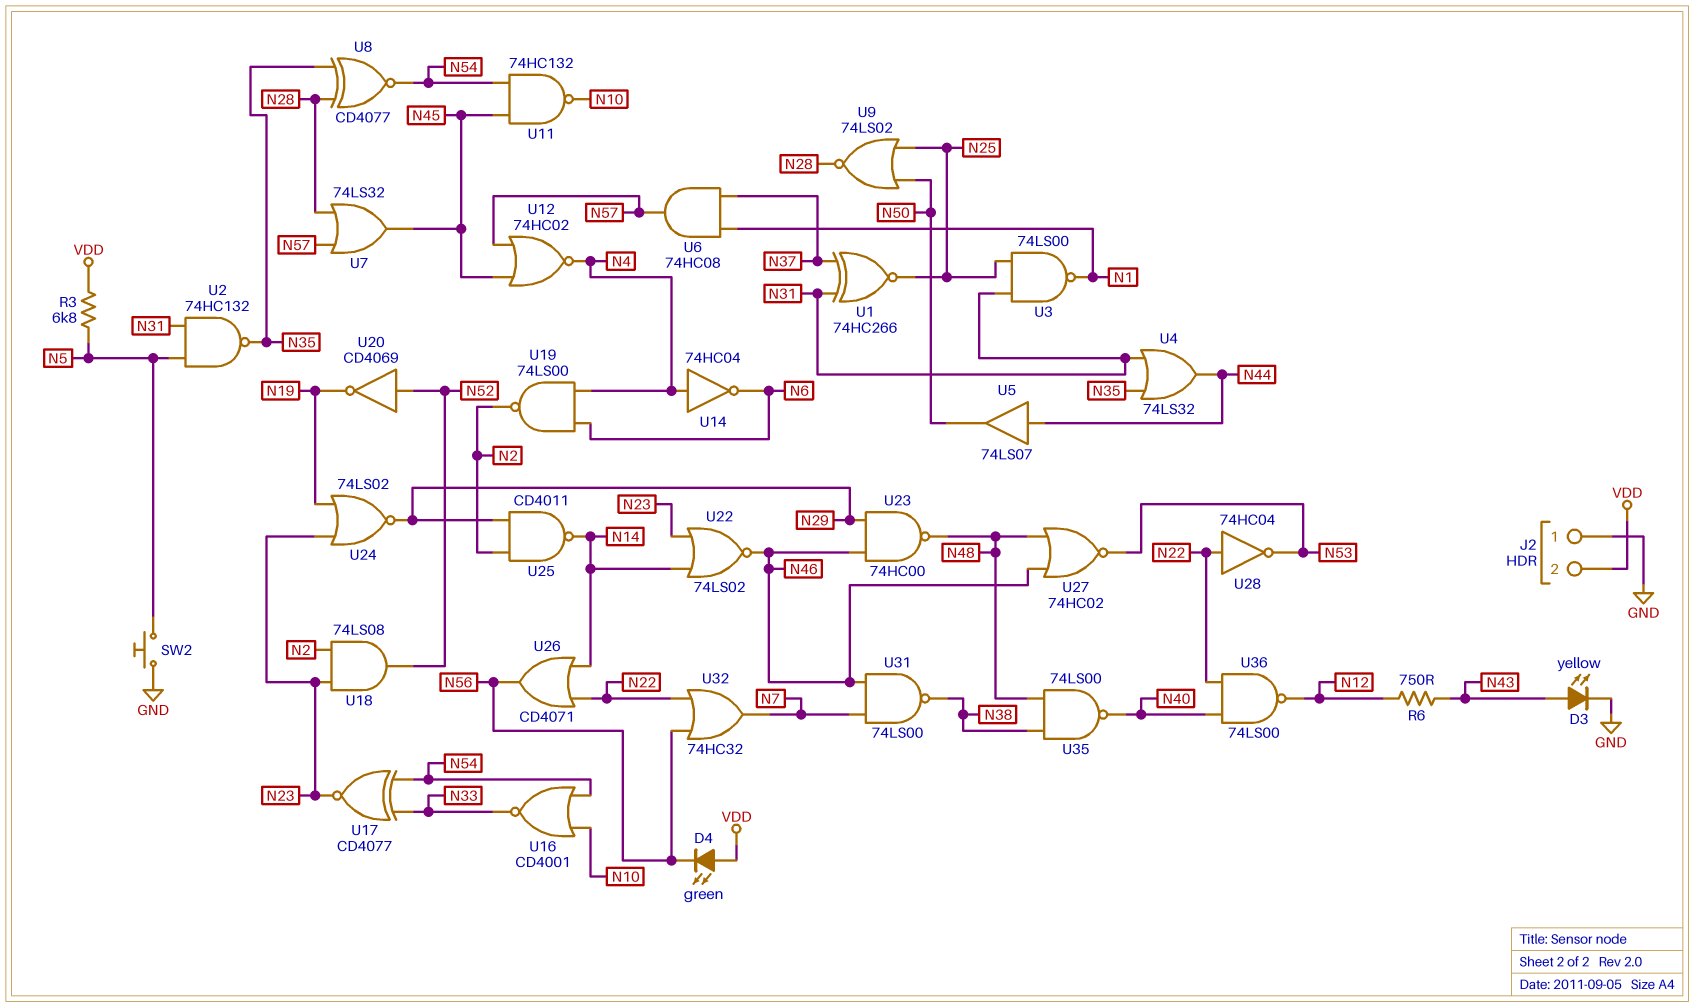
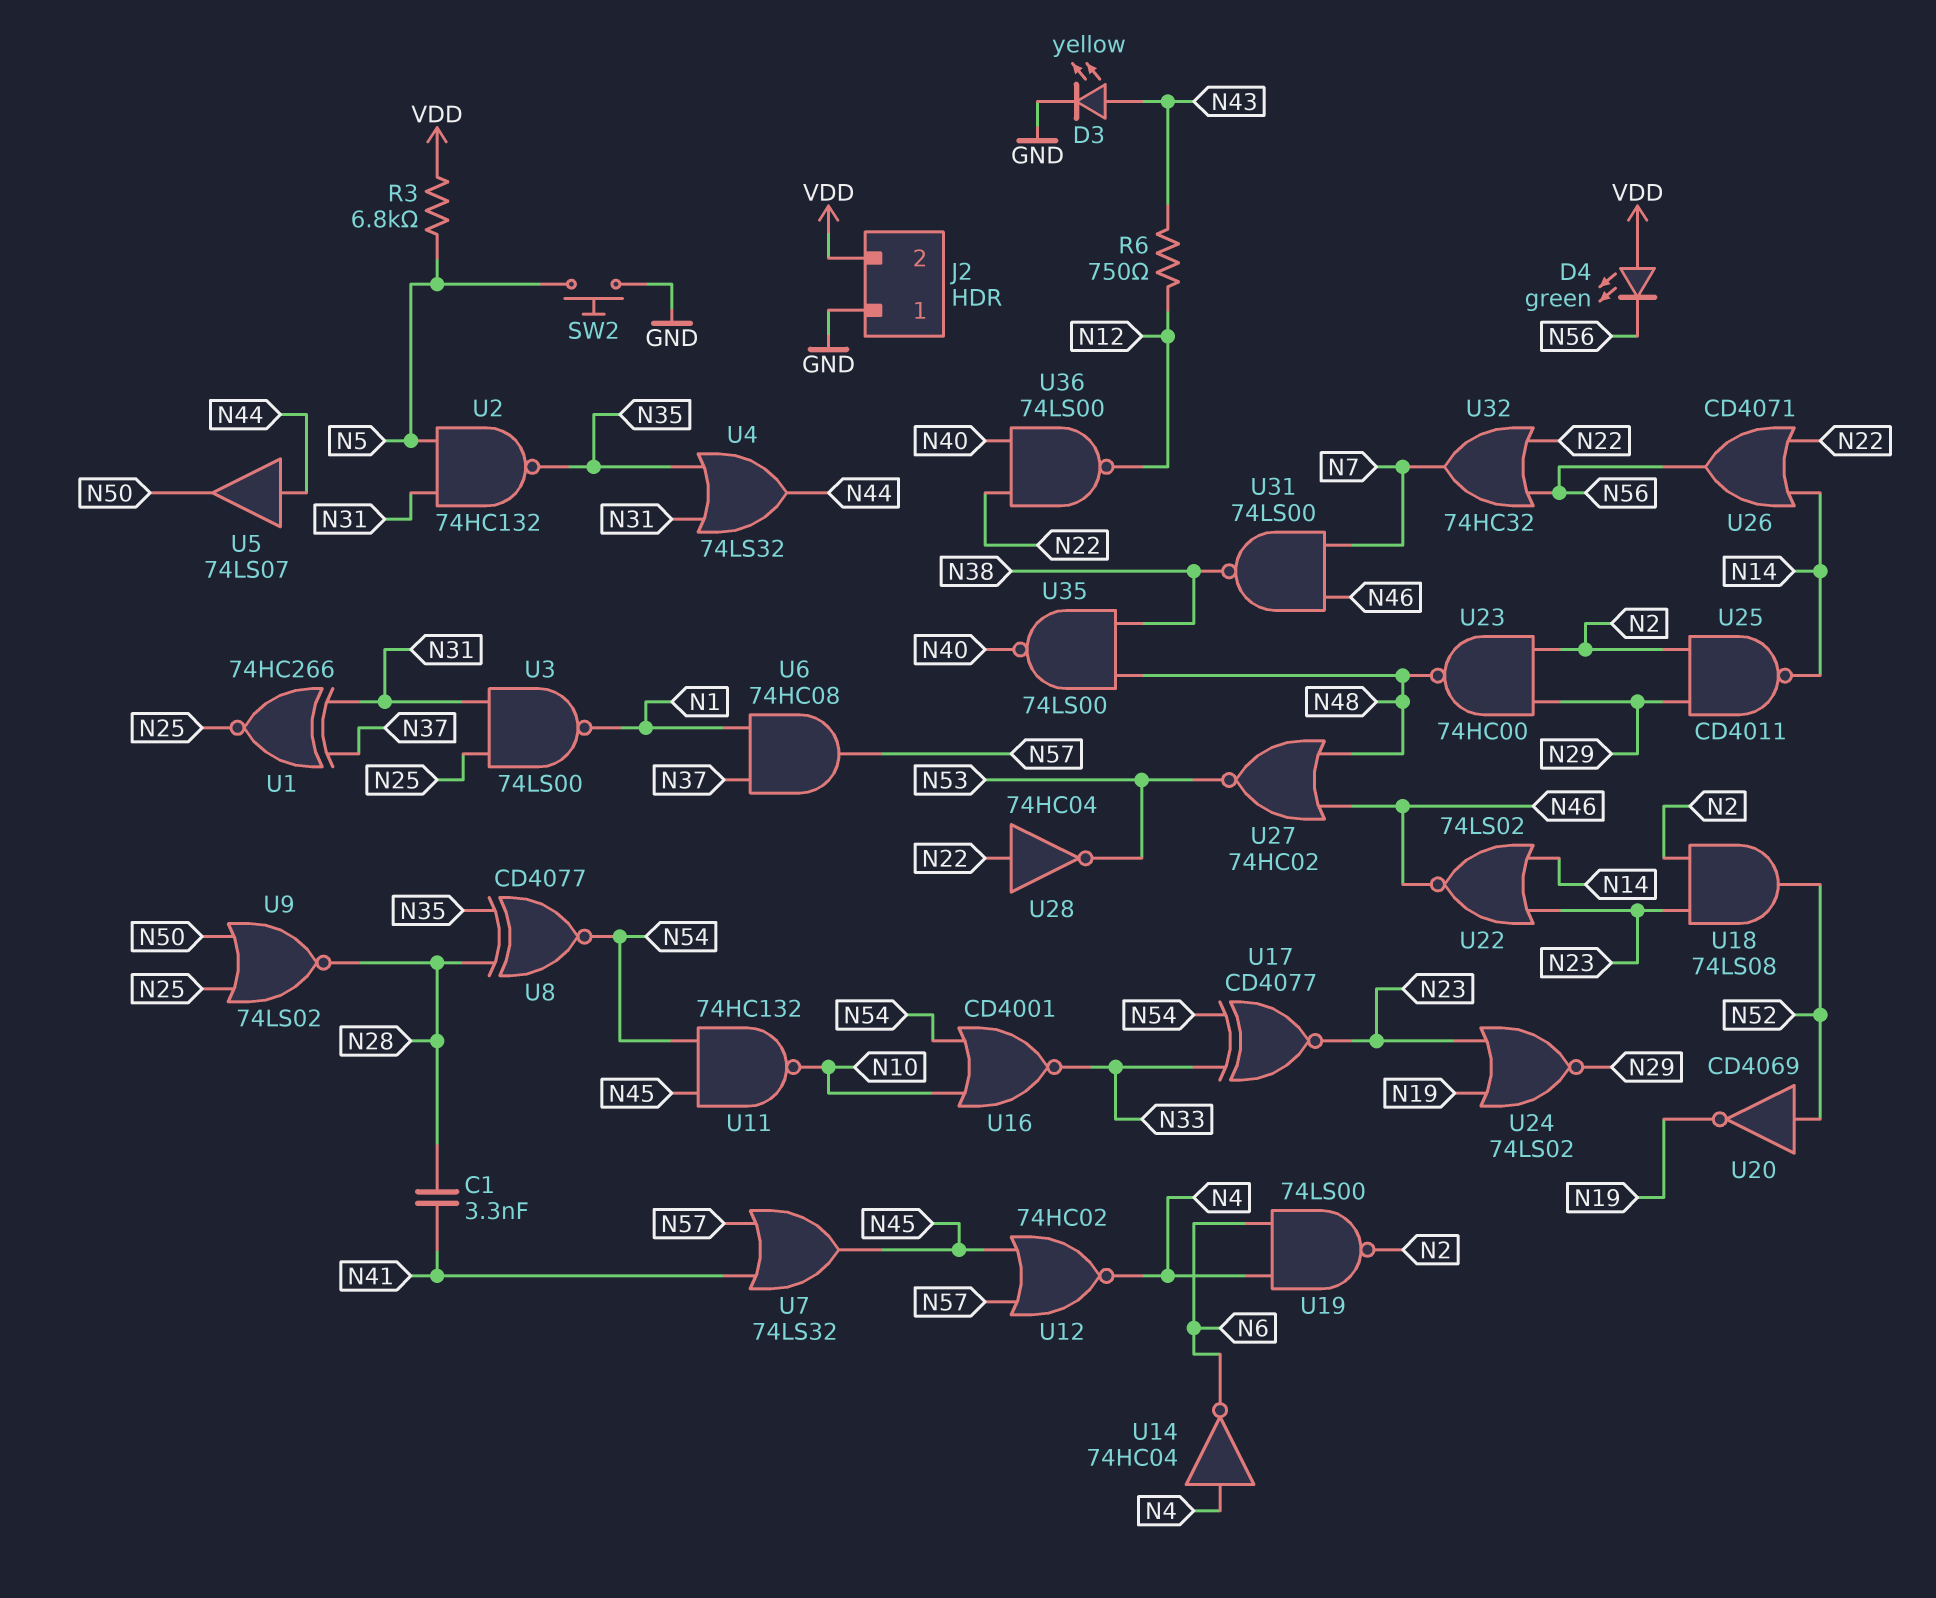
C1: none -> 3.3nF (N28, N41)
U7: OR 74LS32 (in N28, in N57, out N45) -> OR 74LS32 (in N41, in N57, out N45)
U23: NAND 74HC00 (in N29, in N46, out N48) -> NAND 74HC00 (in N2, in N29, out N48)

